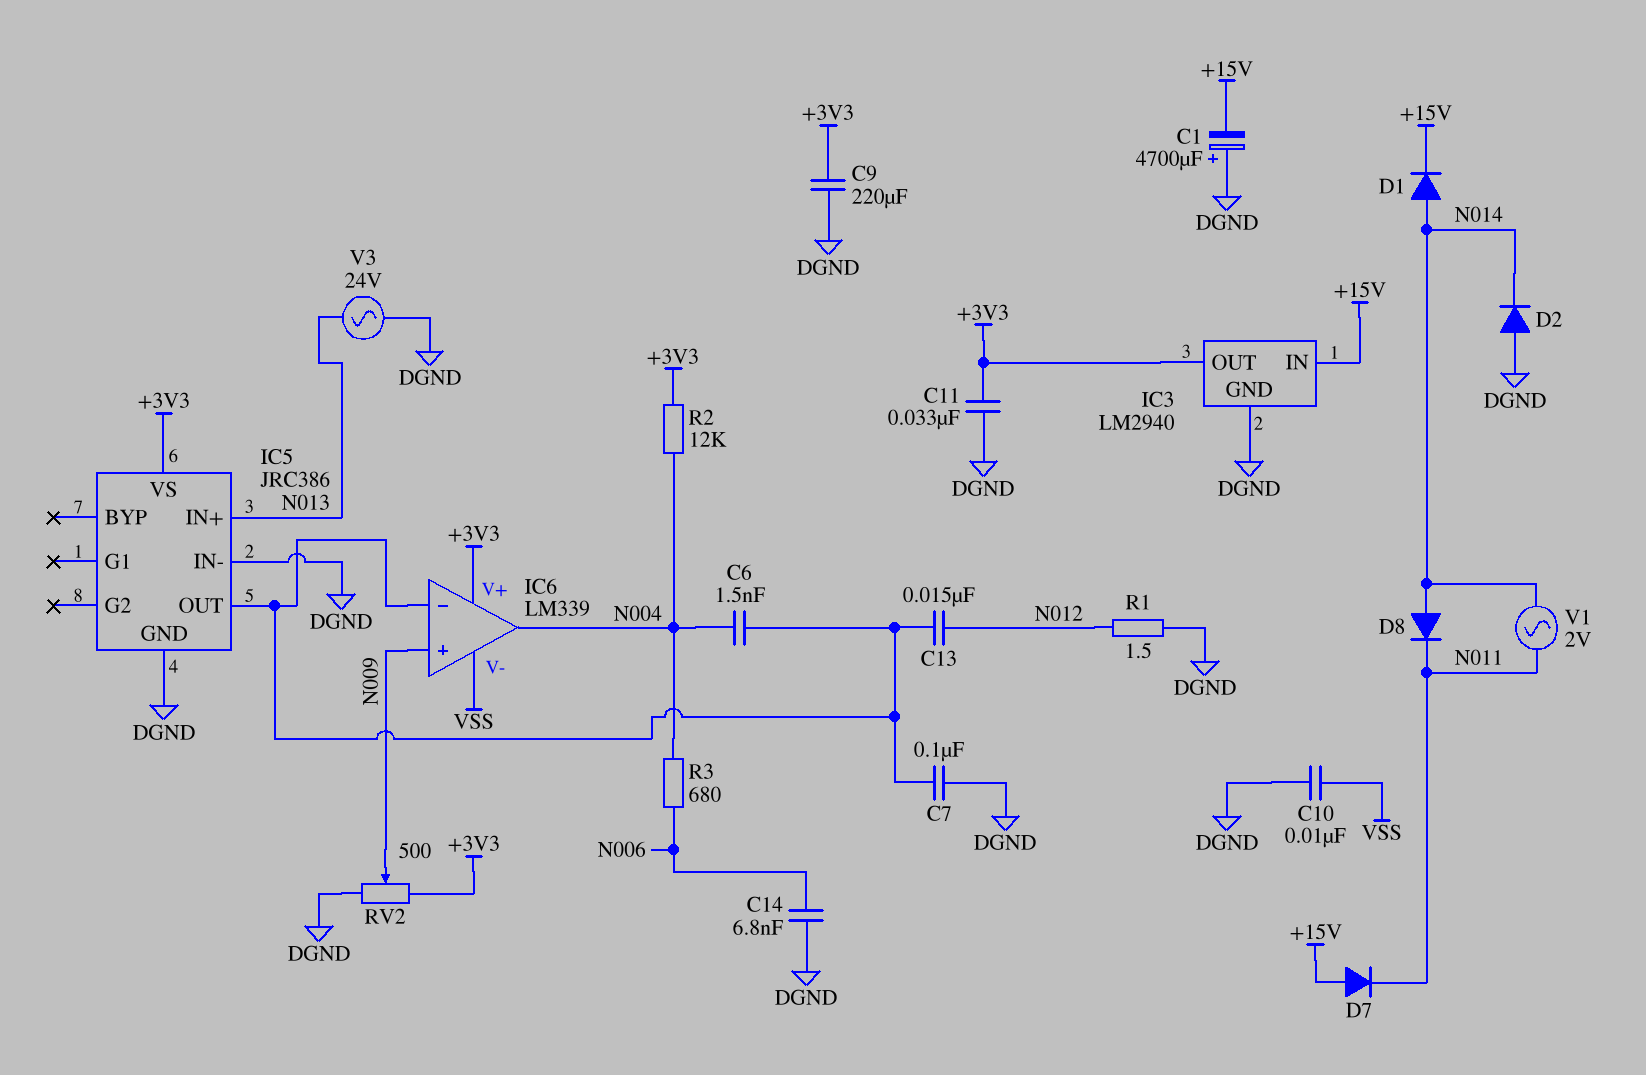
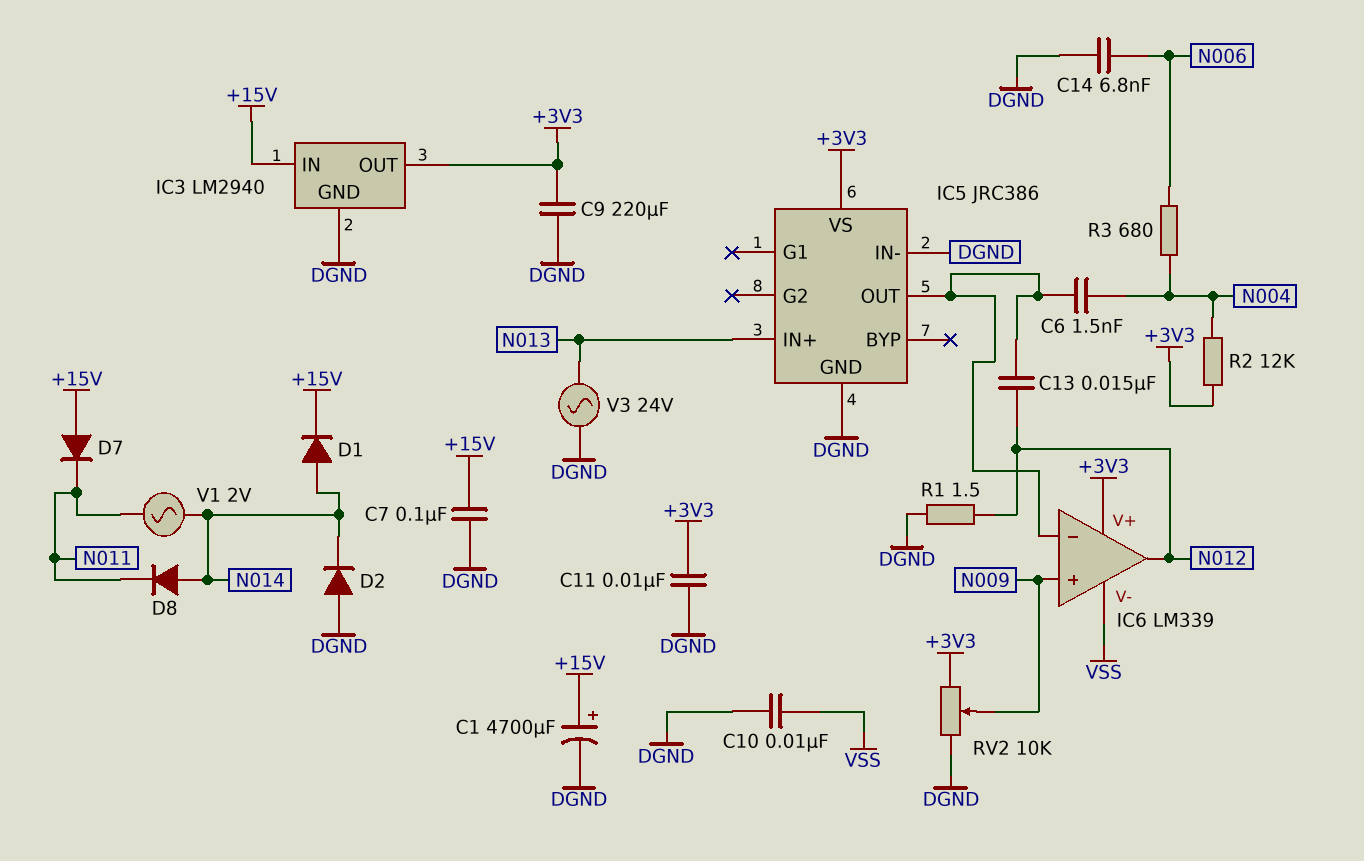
C1: 4700uF (plus DGND, minus +15V) -> 4700uF (plus +15V, minus DGND)
C7: 100nF (DGND, IC5/OUT) -> 100nF (+15V, DGND)
C11: 33nF (+3V3, DGND) -> 10nF (+3V3, DGND)
IC6 pin out: N004 -> N012
RV2: 500 (+3V3, DGND, wiper N009) -> 10k (+3V3, DGND, wiper N009)

